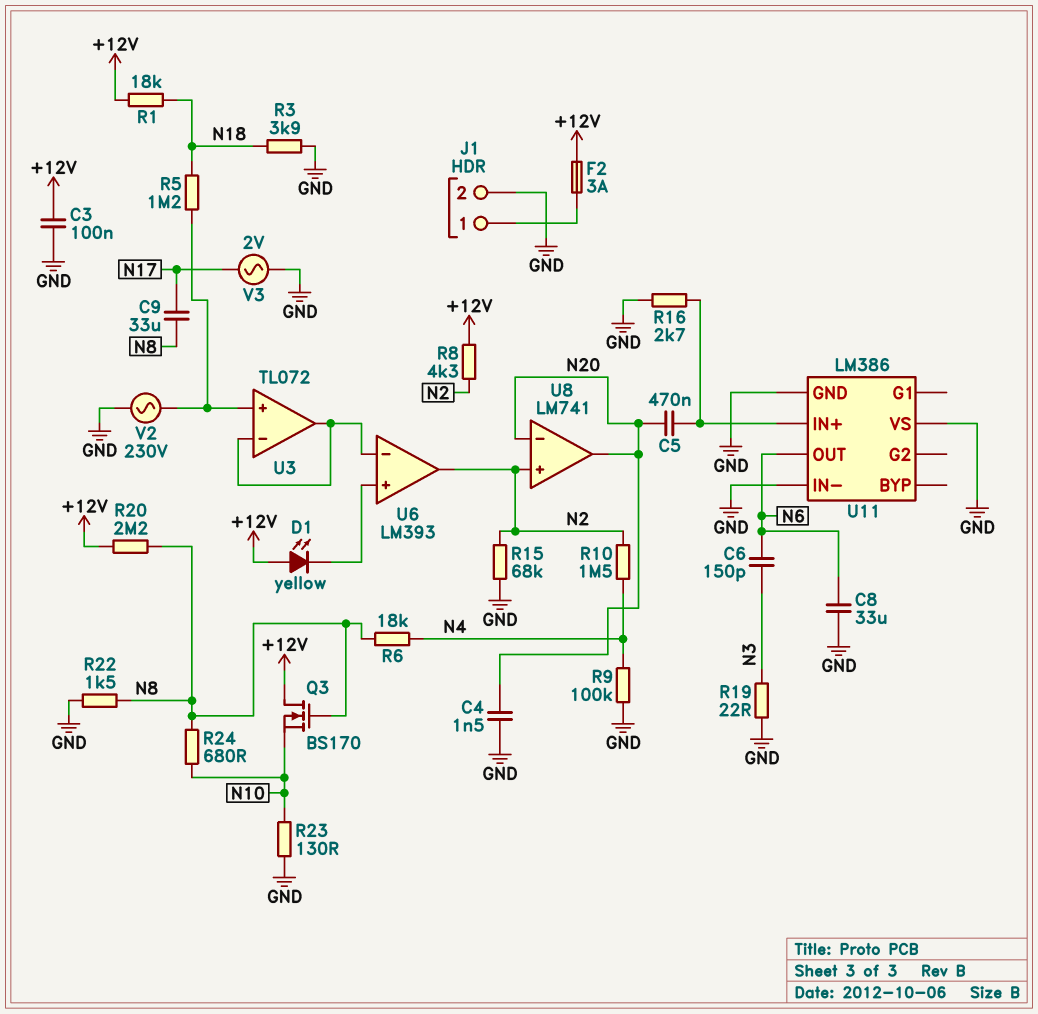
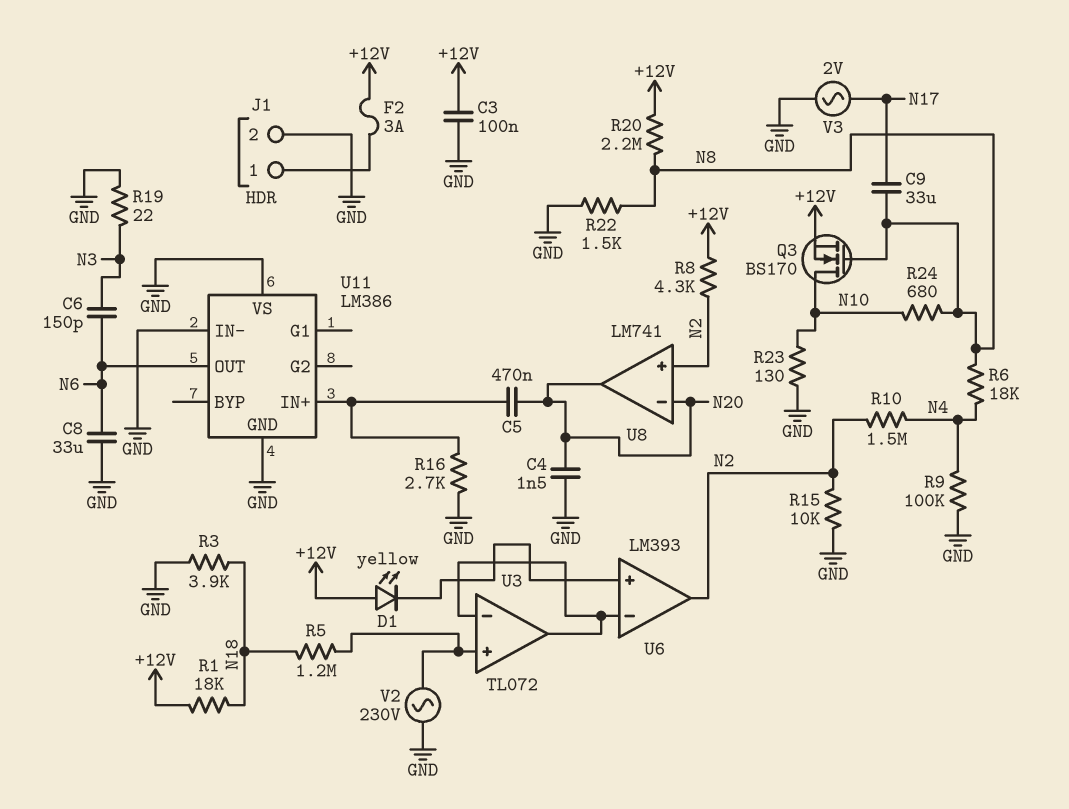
Q3: NMOS BS170 (G N8, D +12V, S N10) -> NMOS BS170 (G N8, D N10, S +12V)
R15: 68k (GND, N2) -> 10k (GND, N2)

